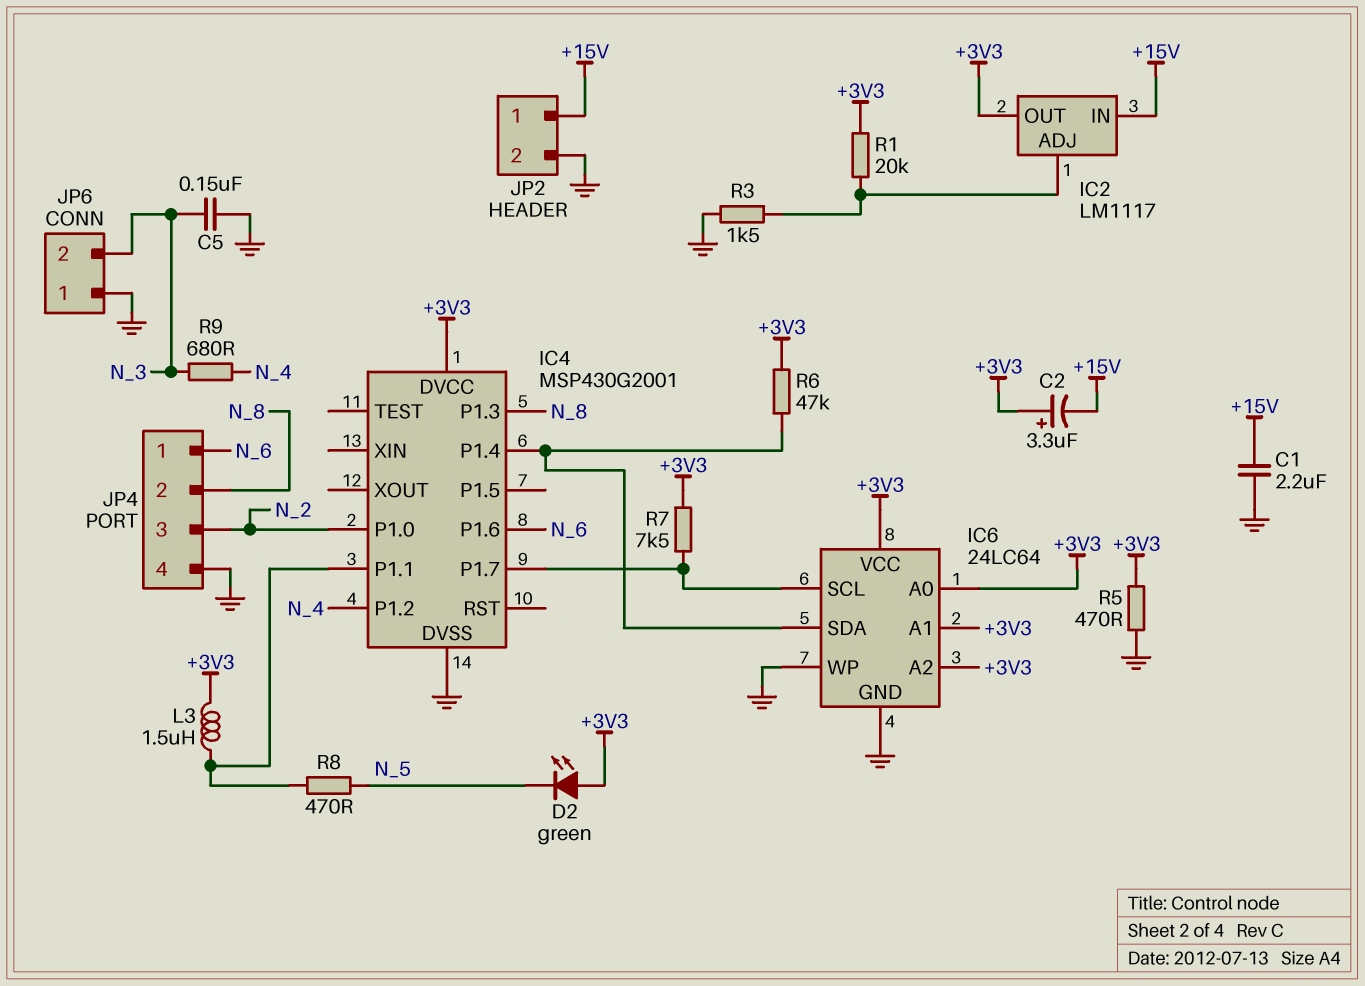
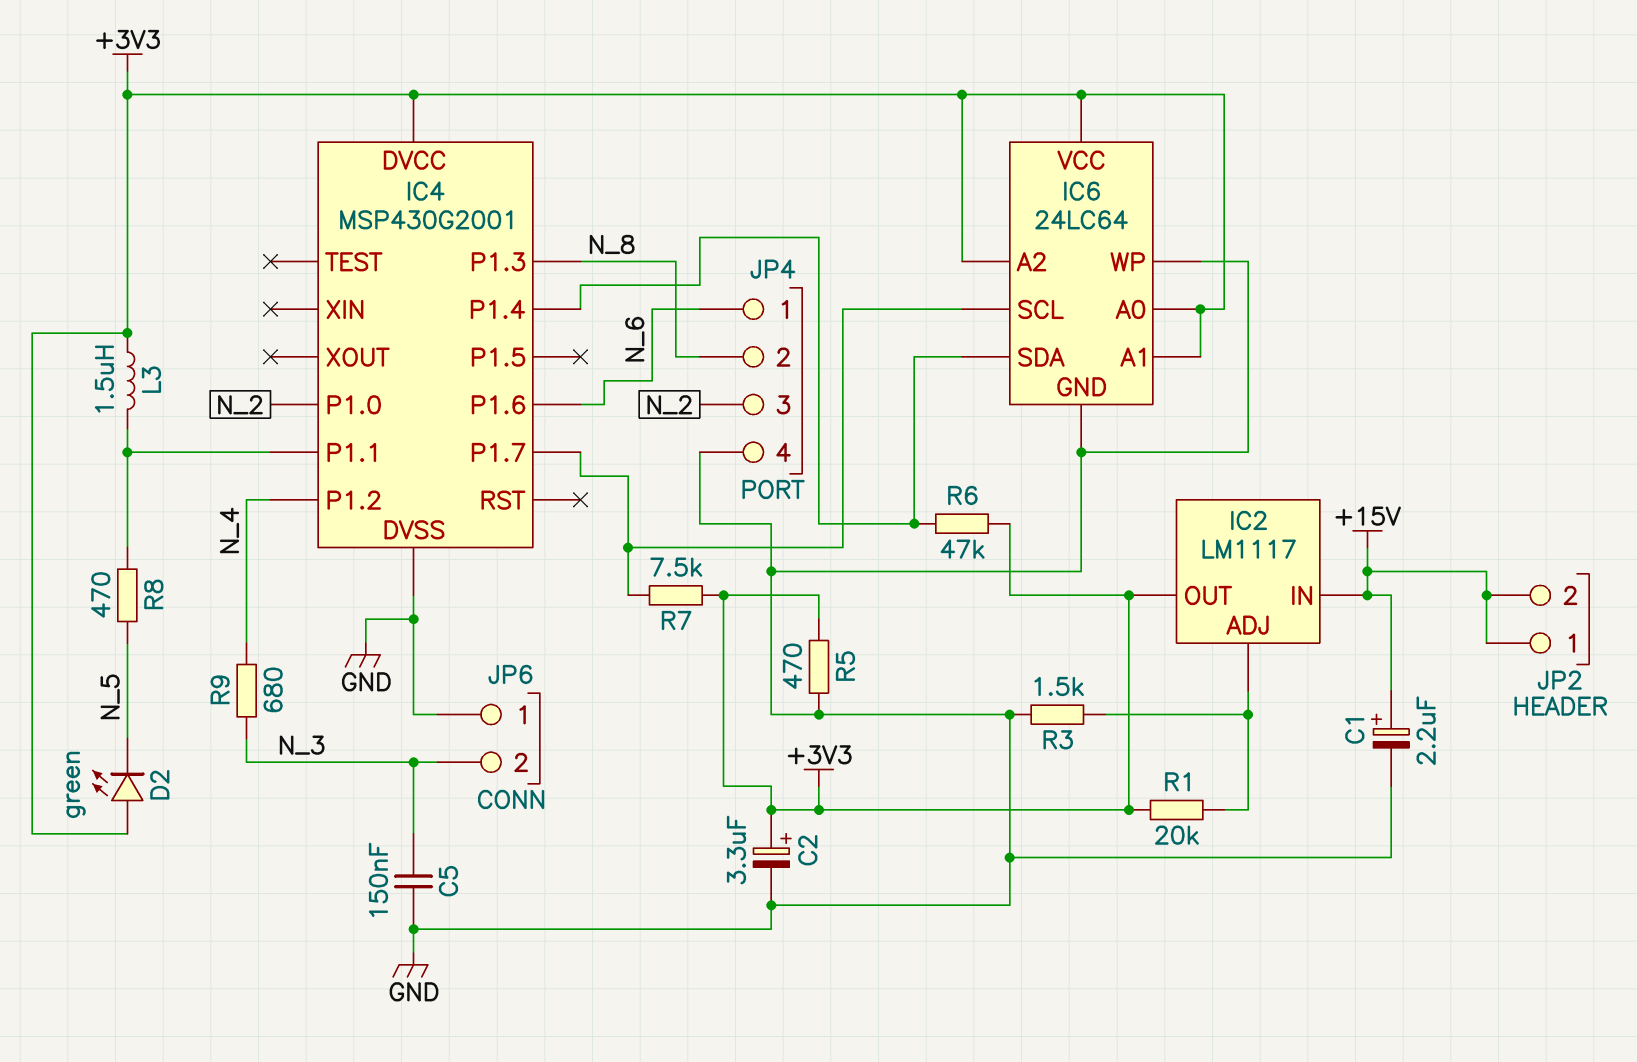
C1: 2.2uF (+15V, GND) -> 2.2uF (plus +15V, minus GND)
C2: 3.3uF (plus +3V3, minus +15V) -> 3.3uF (plus +3V3, minus GND)
JP2 pin 2: GND -> +15V

